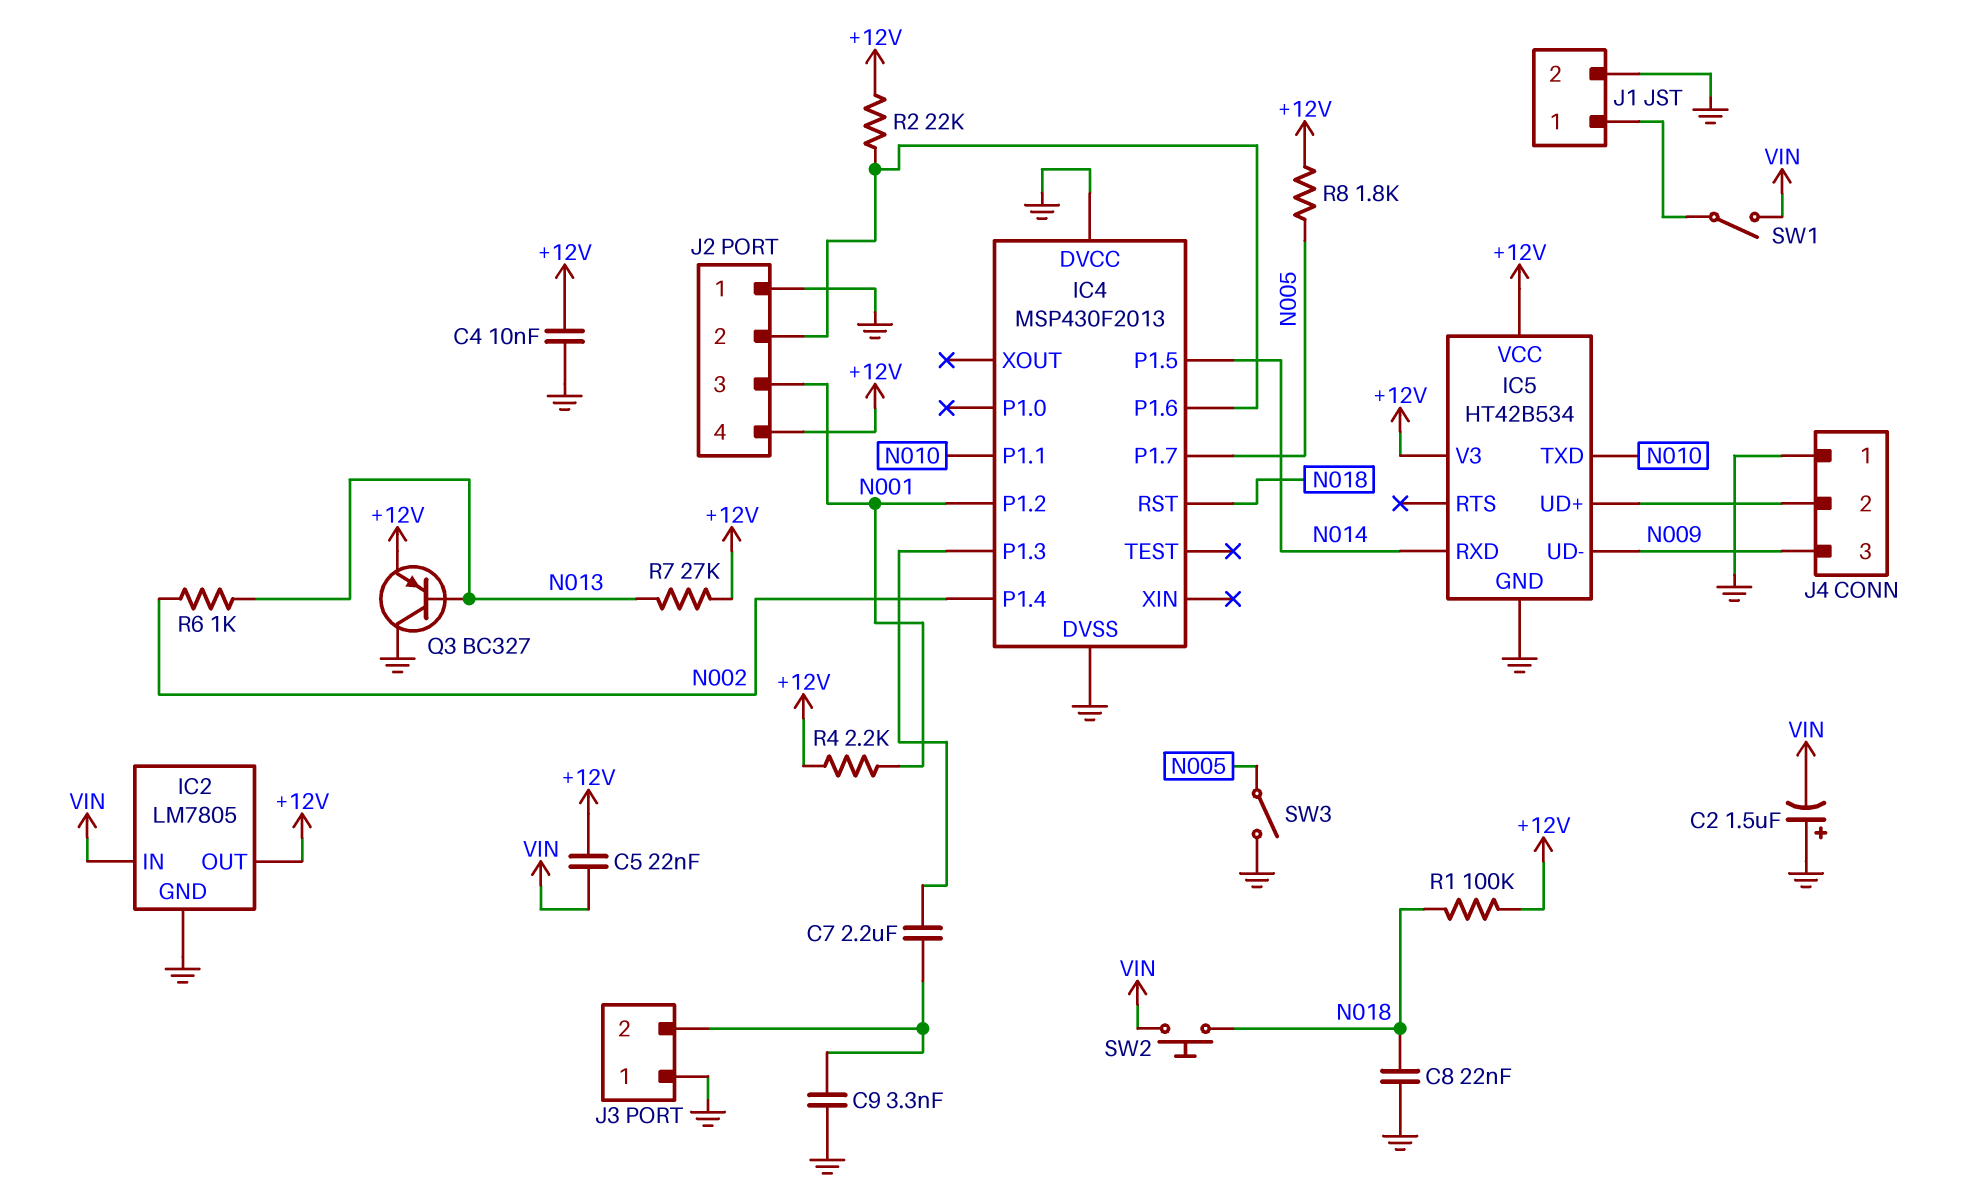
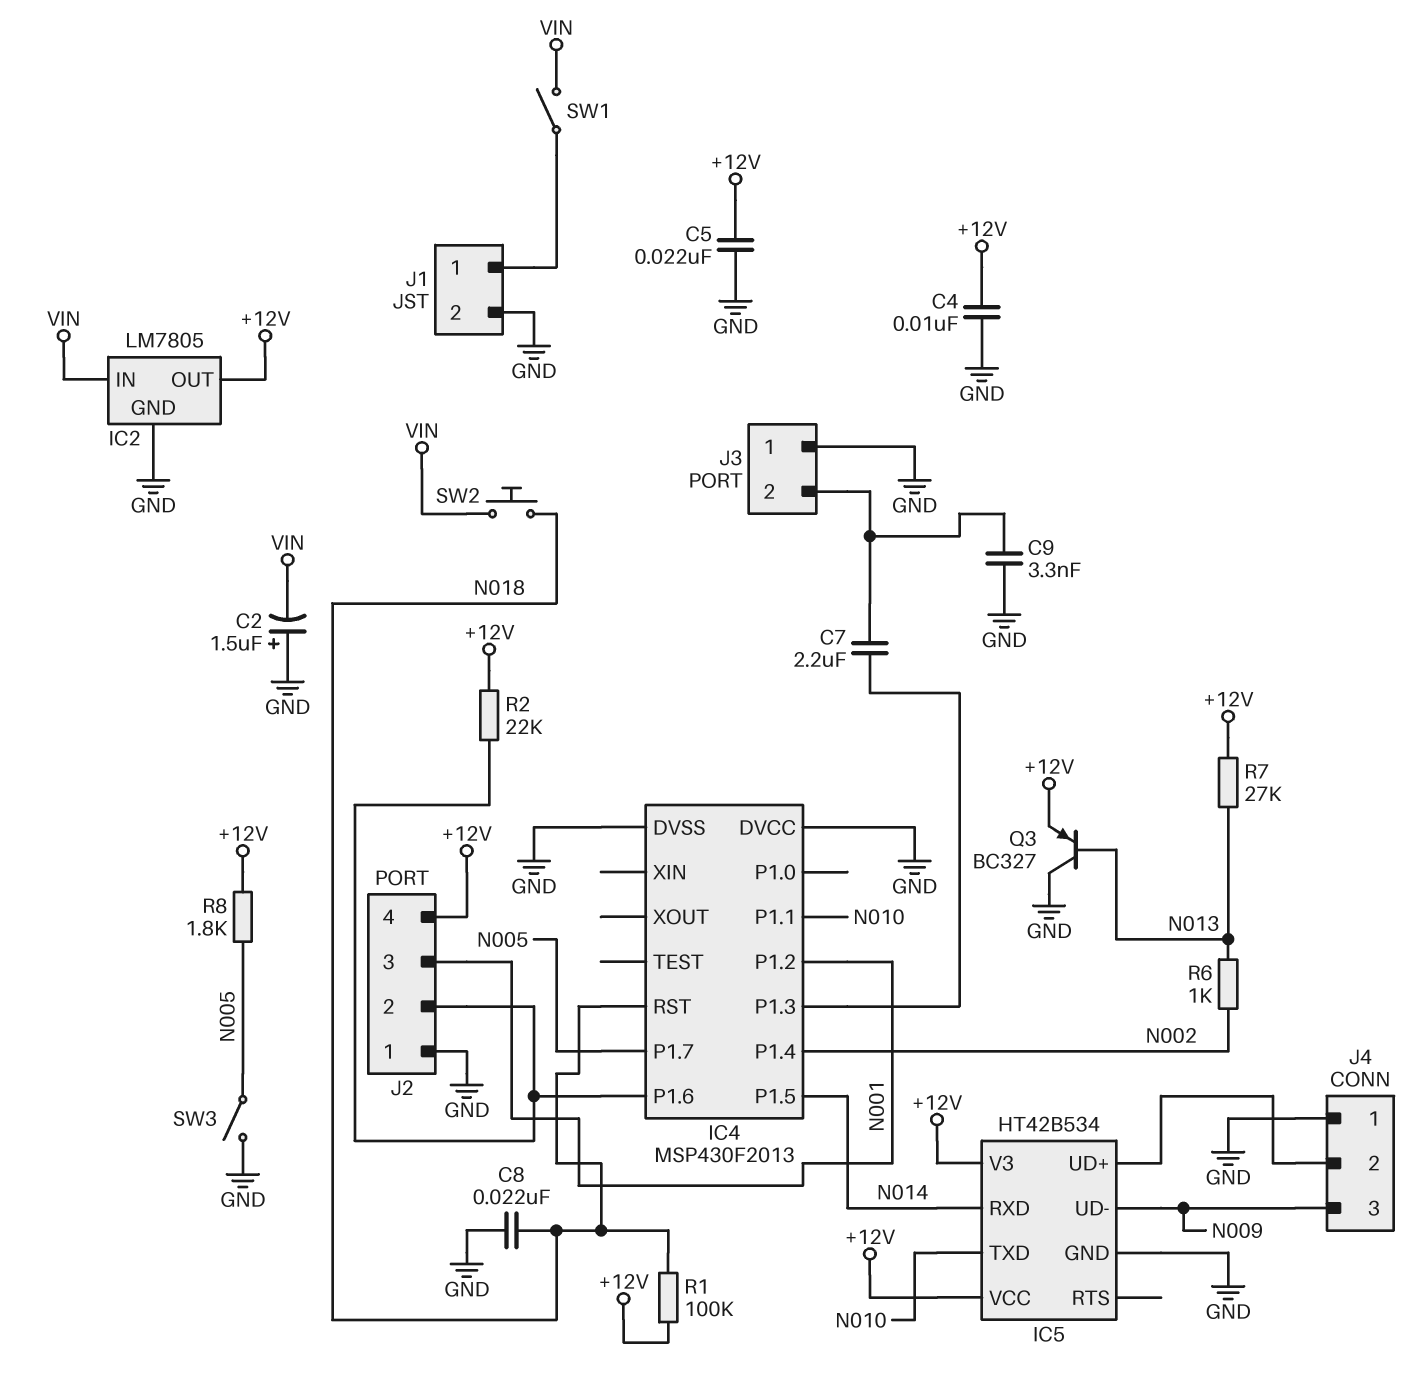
C5: 22nF (+12V, VIN) -> 22nF (+12V, GND)
R4: 2.2k (+12V, N001) -> none

